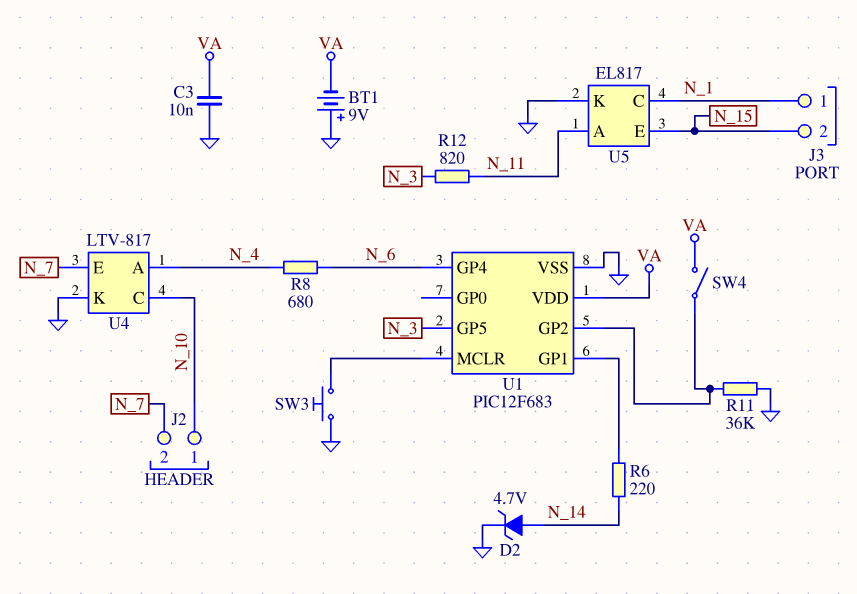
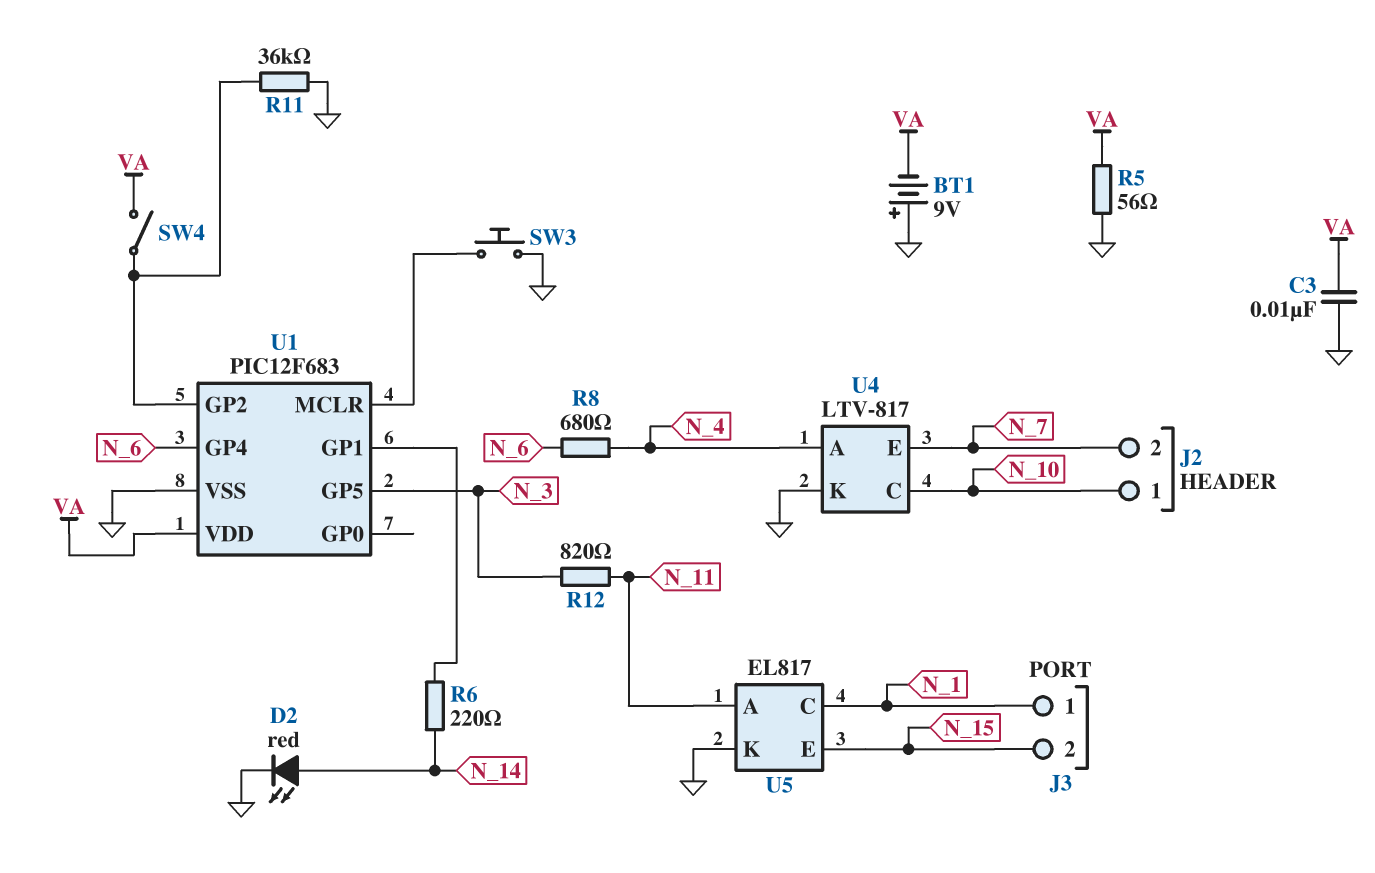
D2: zener 4.7V (A N_14, K GND) -> LED red (A N_14, K GND)
R5: none -> 56 (GND, VA)

